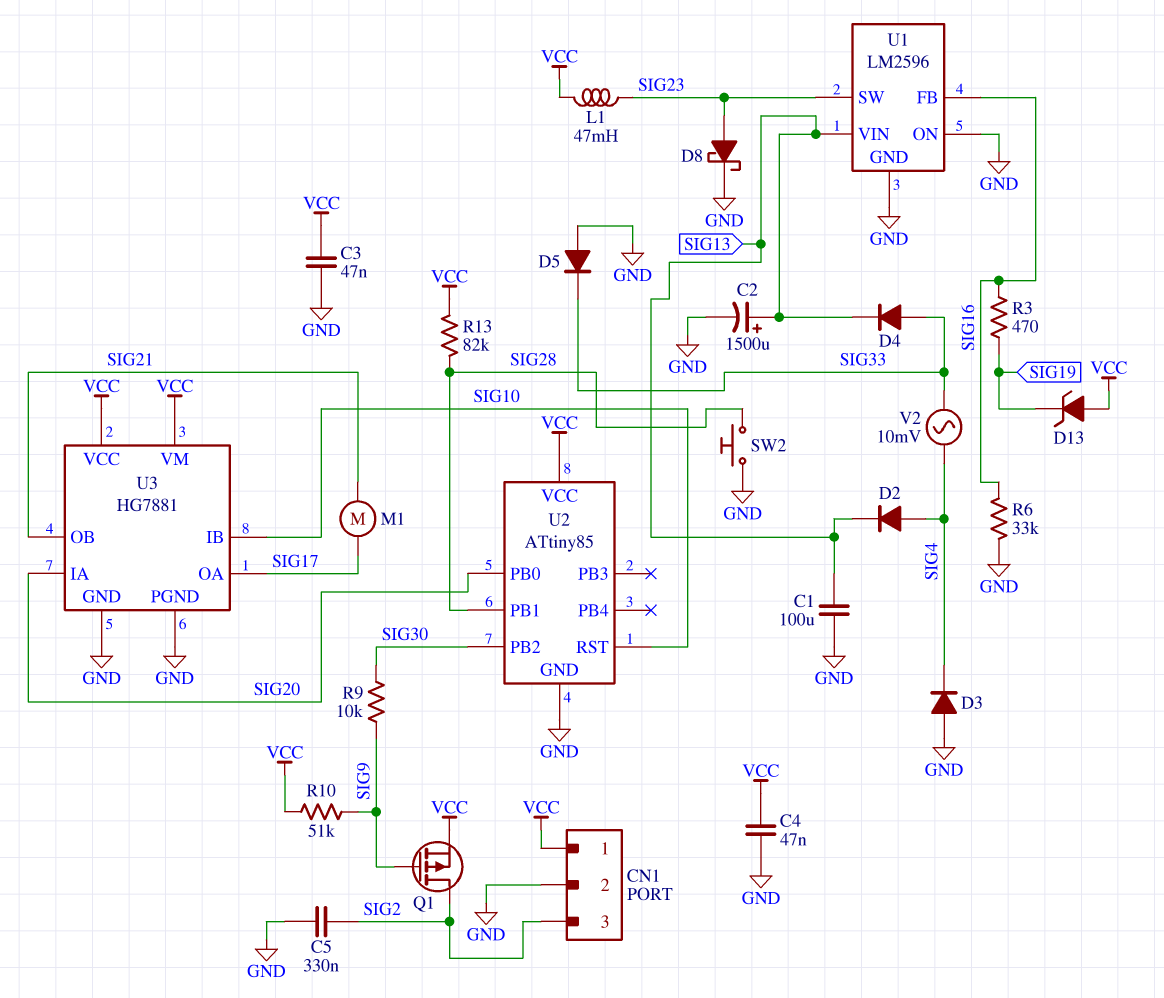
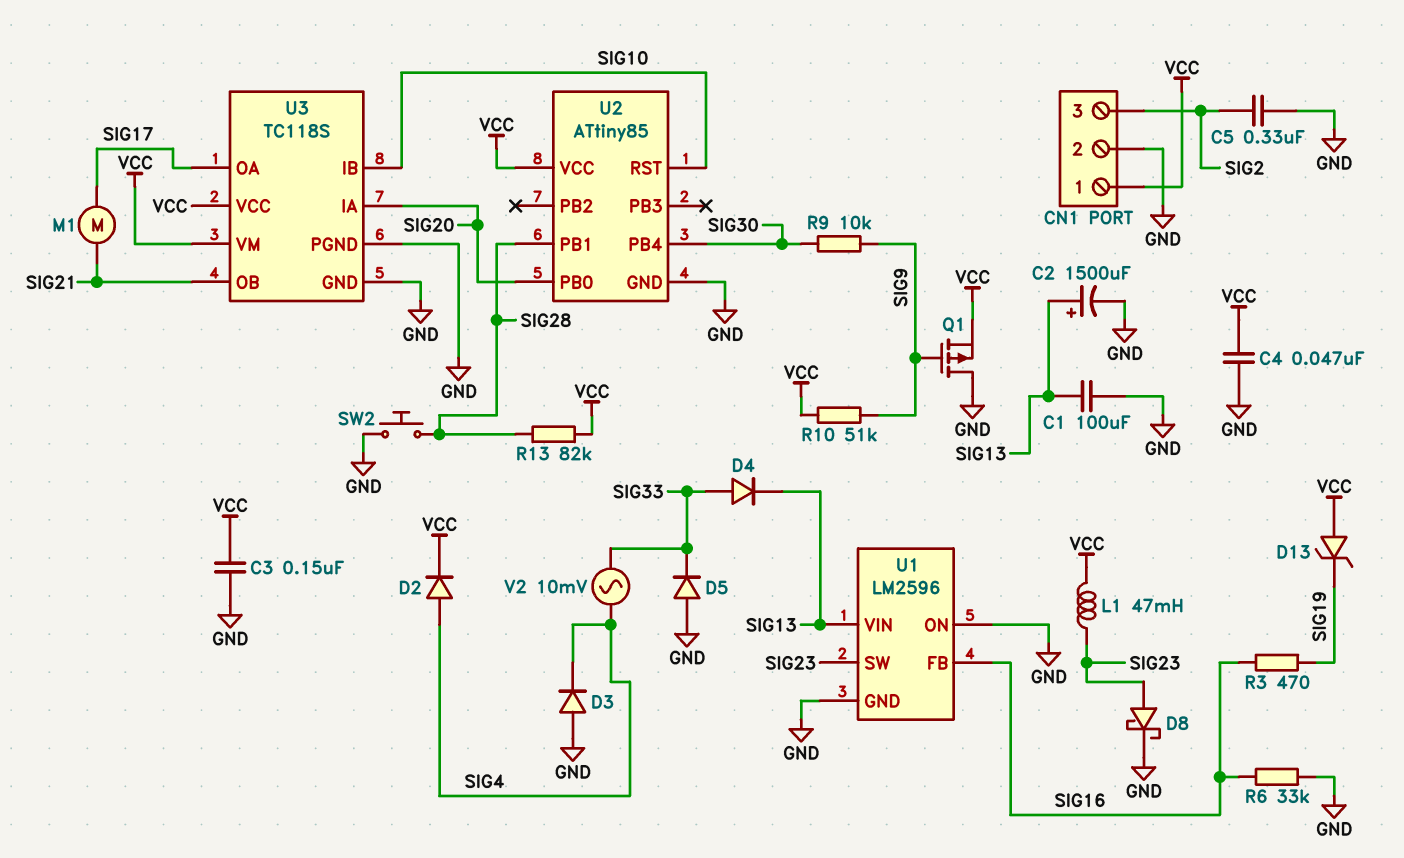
C3: 47nF (GND, VCC) -> 150nF (GND, VCC)
D2: diode (A SIG4, K SIG13) -> diode (A SIG4, K VCC)
Q1: PMOS (G SIG9, D SIG2, S VCC) -> PMOS (G SIG9, D GND, S VCC)
U2 pin PB2: SIG30 -> none
U2 pin PB4: none -> SIG30
U3: HG7881 -> TC118S

